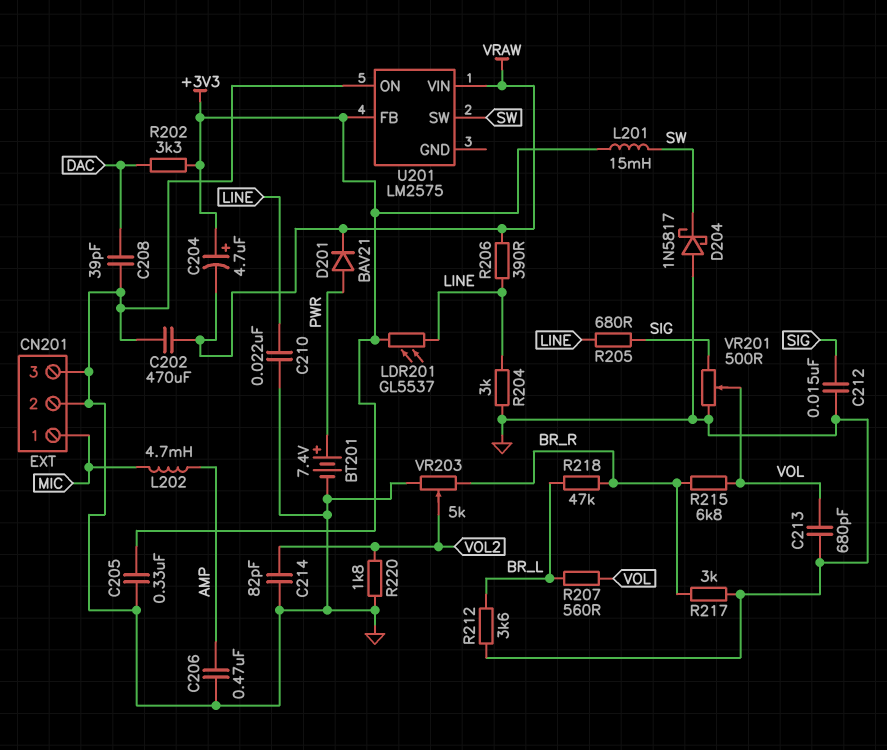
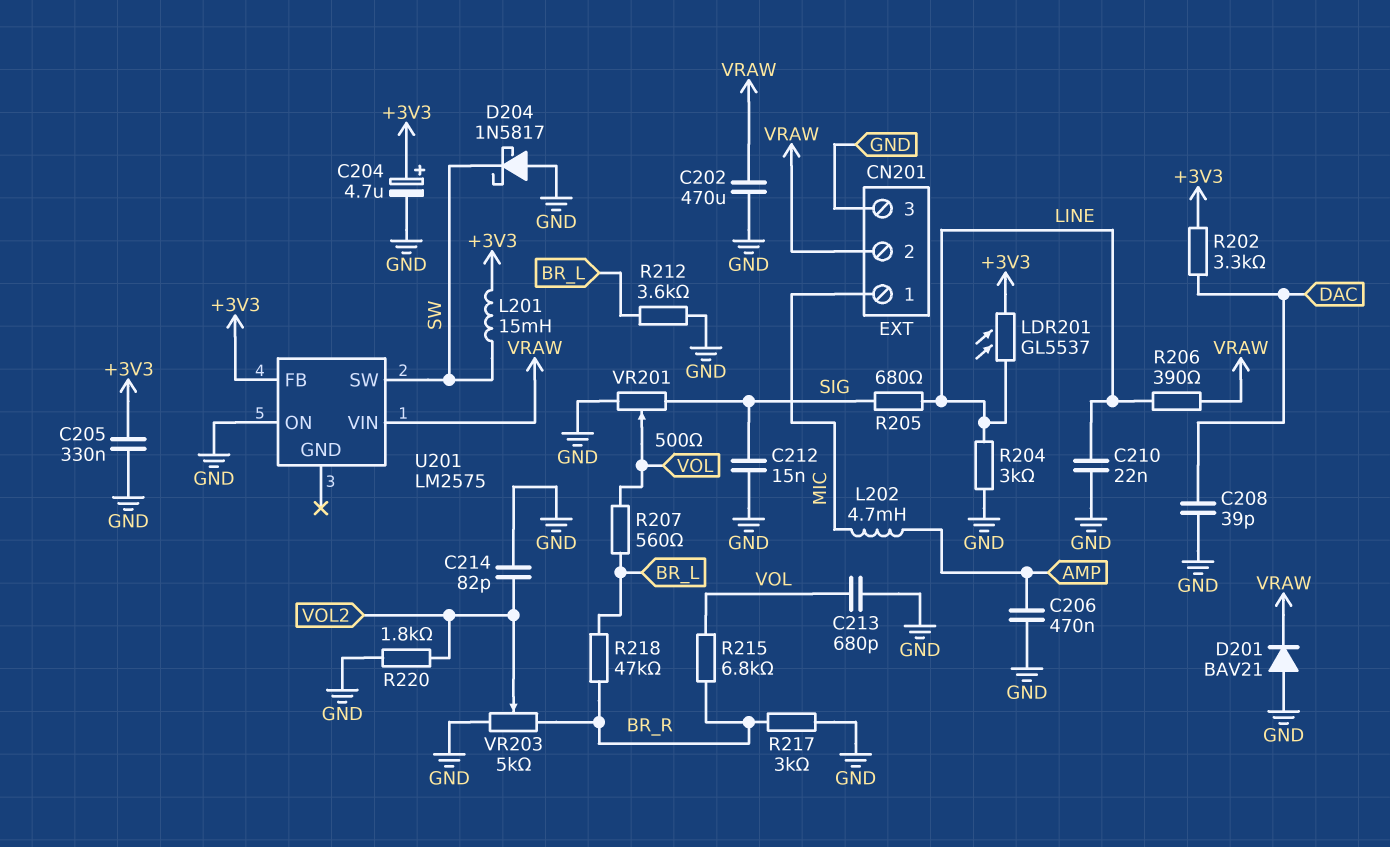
BT201: 7.4V (plus PWR, minus GND) -> none
C204: 4.7uF (plus +3V3, minus VRAW) -> 4.7uF (plus +3V3, minus GND)
CN201 pin 2: GND -> VRAW
D201: diode BAV21 (A PWR, K VRAW) -> diode BAV21 (A GND, K VRAW)

